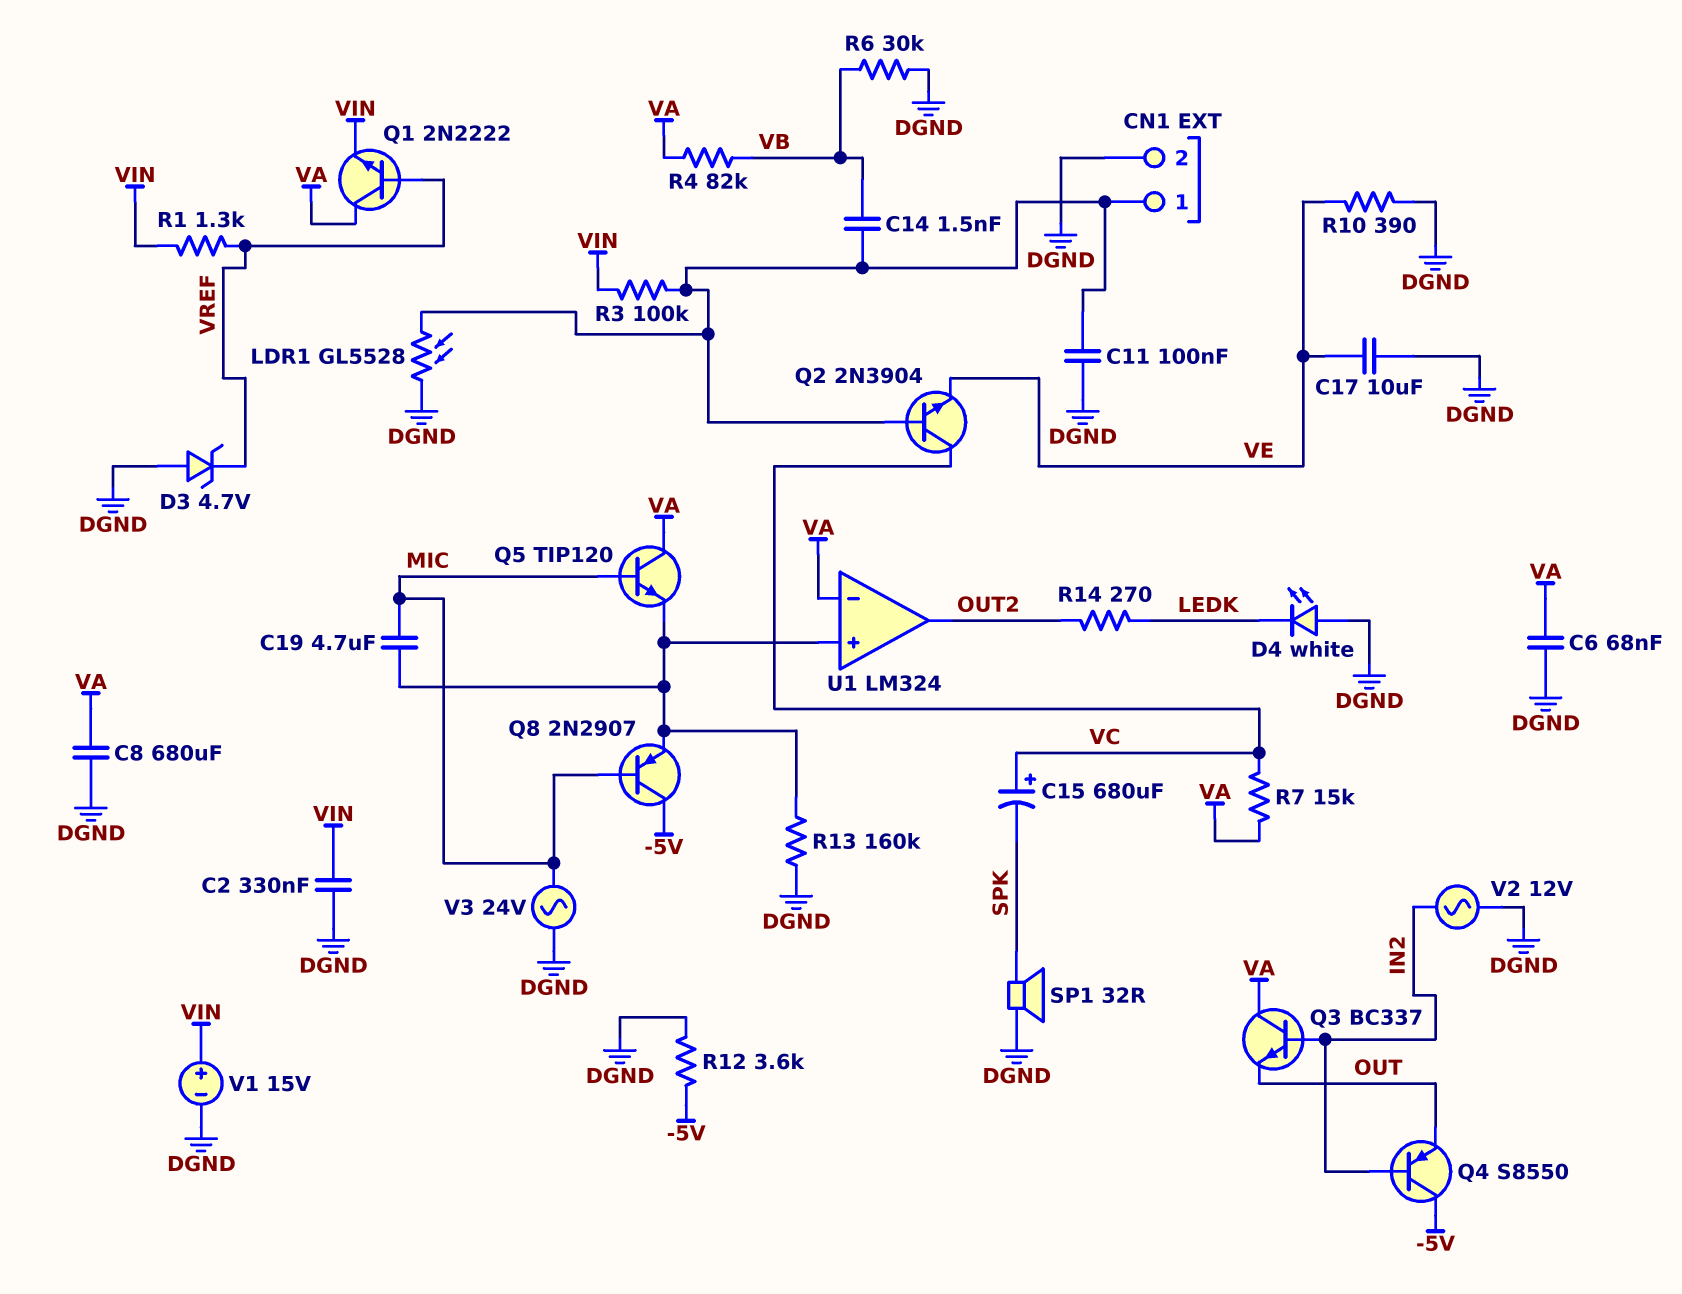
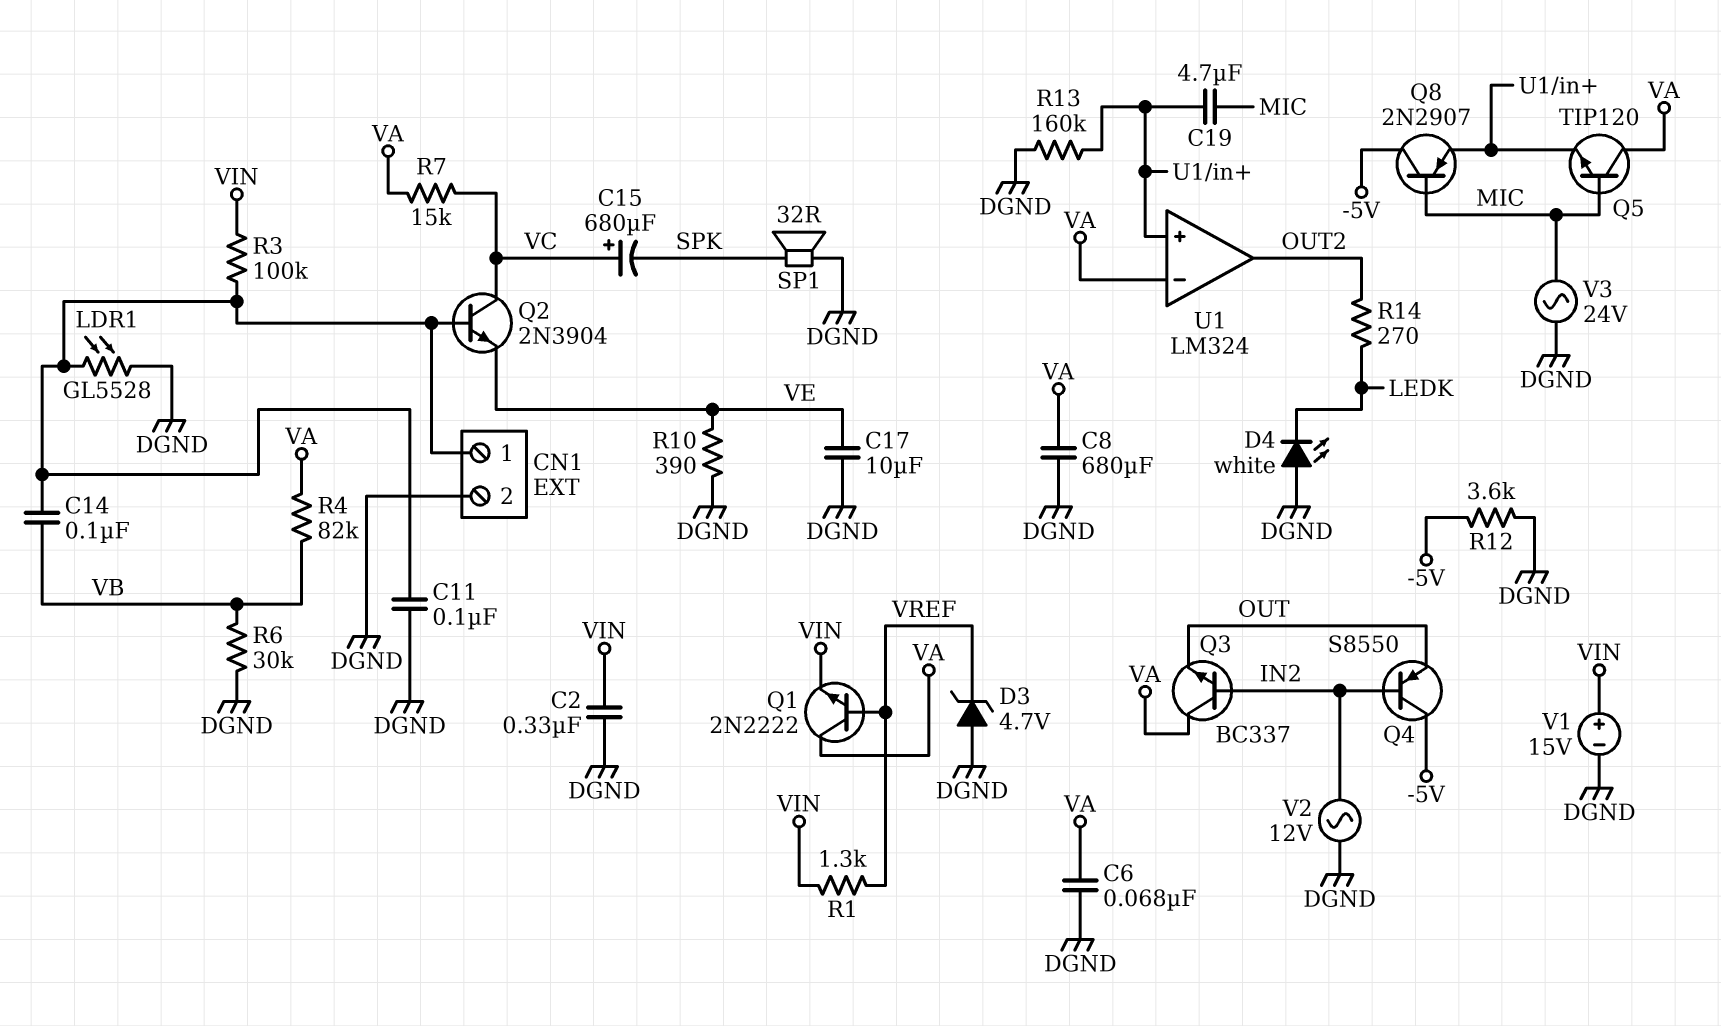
C14: 1.5nF (CN1/1, VB) -> 100nF (CN1/1, VB)

